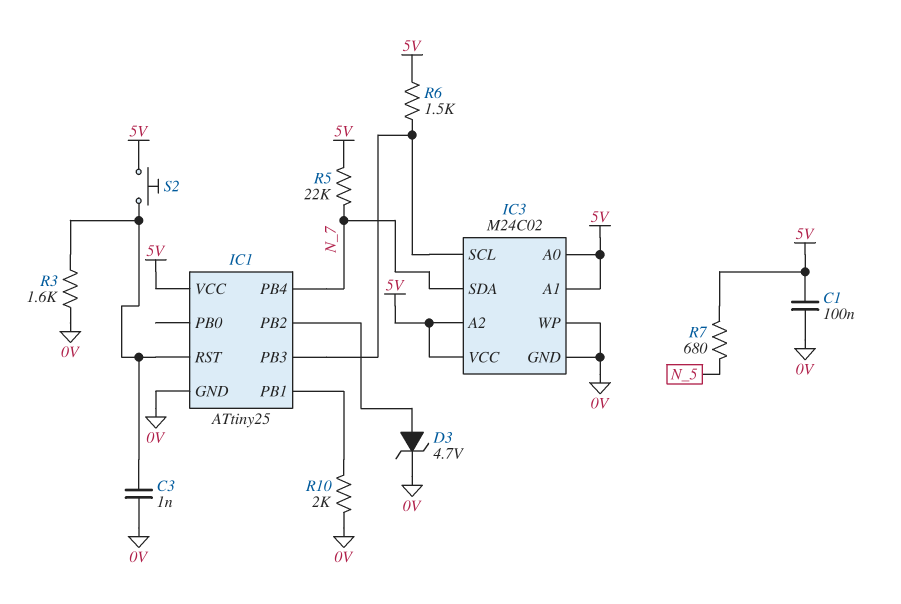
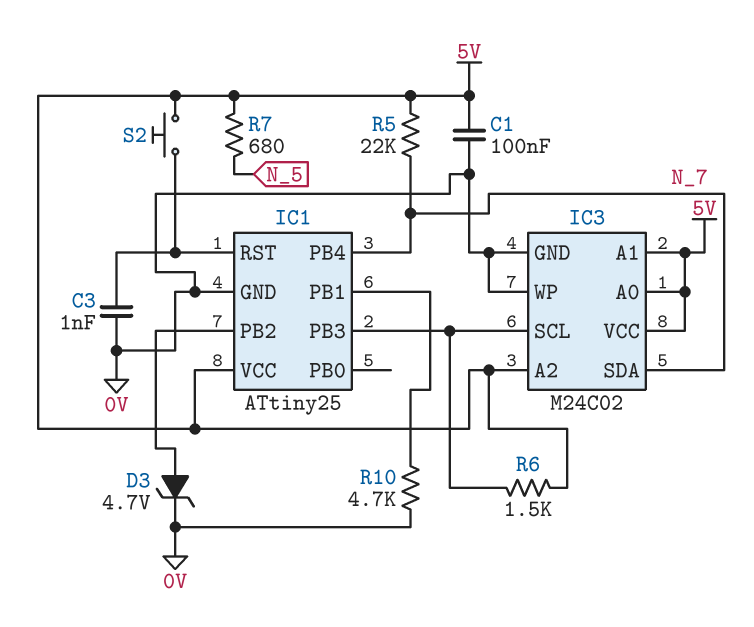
R3: 1.6k (0V, IC1/RST) -> none
R10: 2k (0V, IC1/PB1) -> 4.7k (0V, IC1/PB1)

